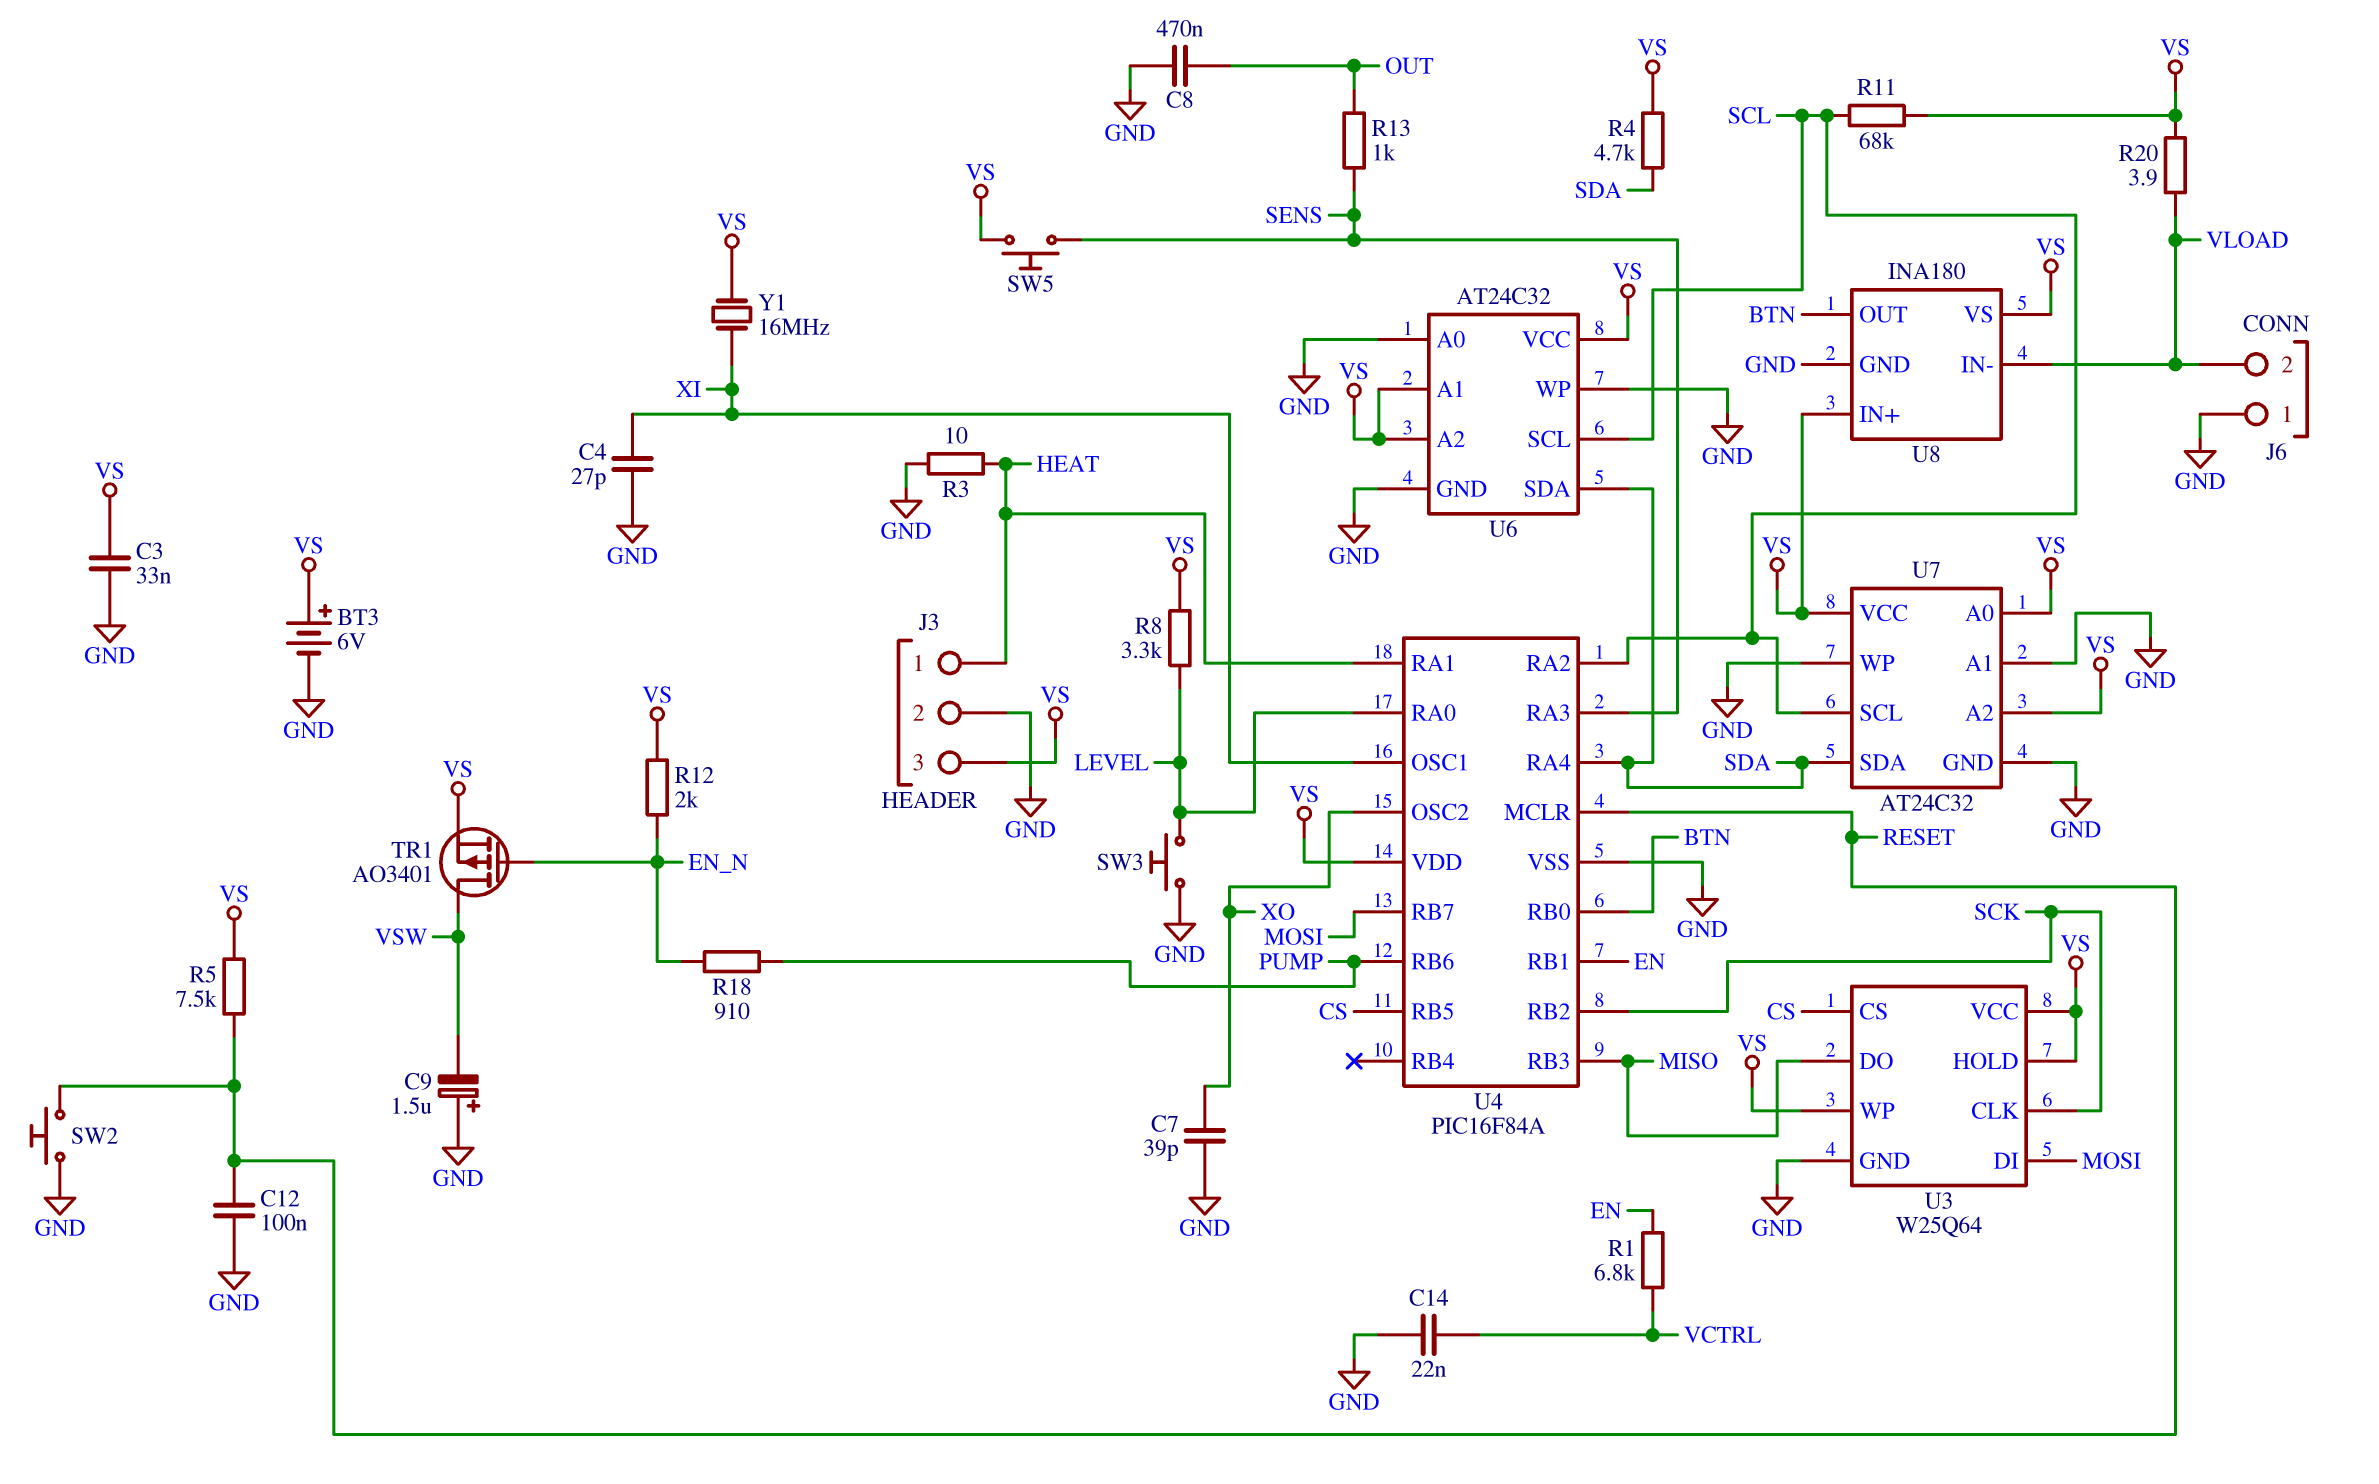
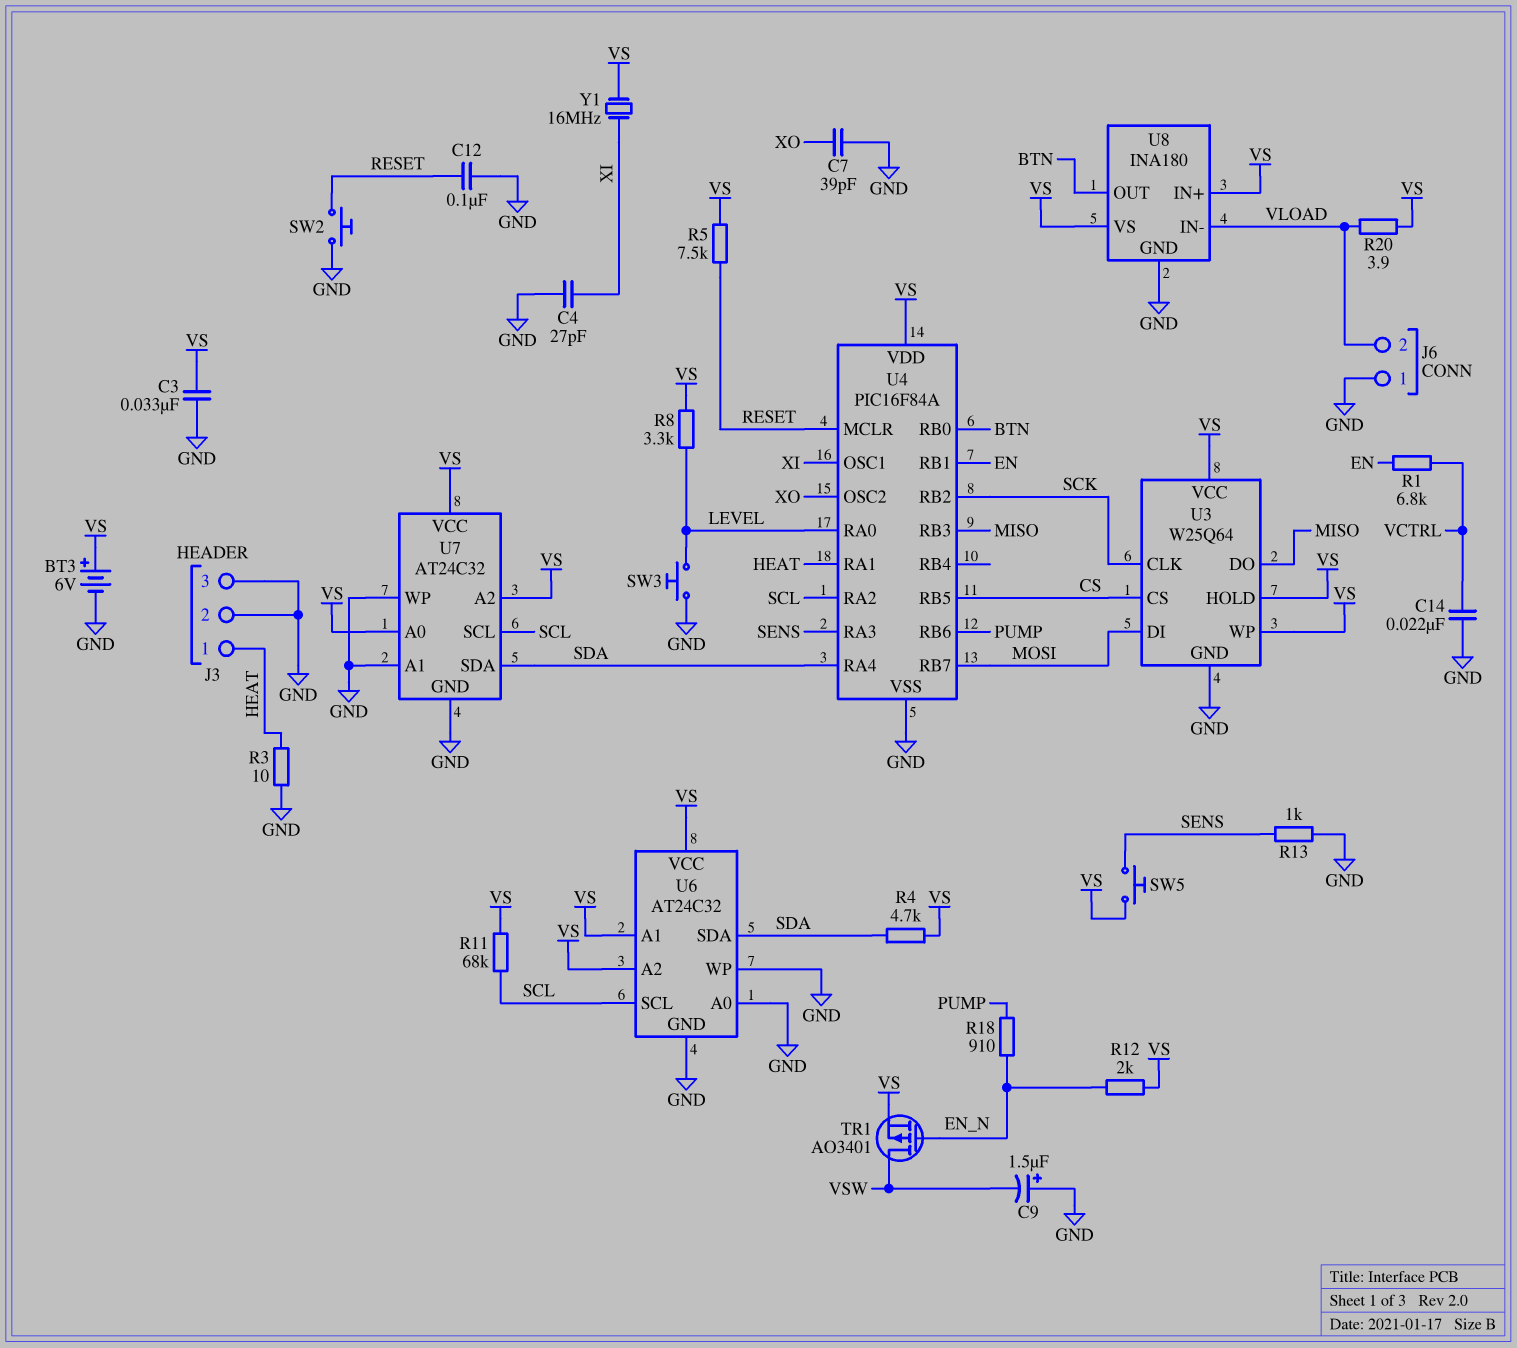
C8: 470nF (GND, OUT) -> none
J3 pin 3: VS -> GND
R13: 1k (OUT, SENS) -> 1k (GND, SENS)

